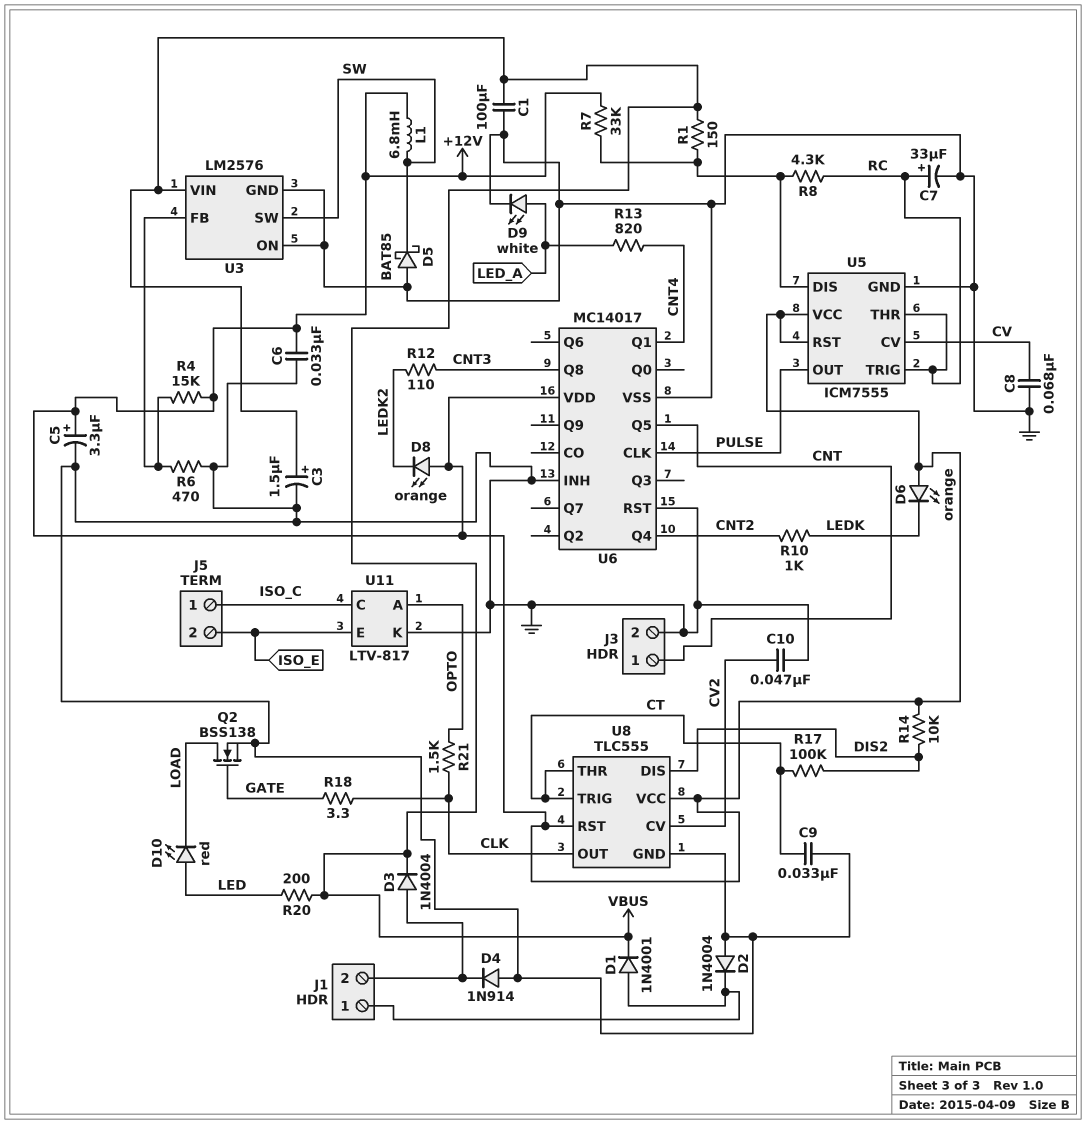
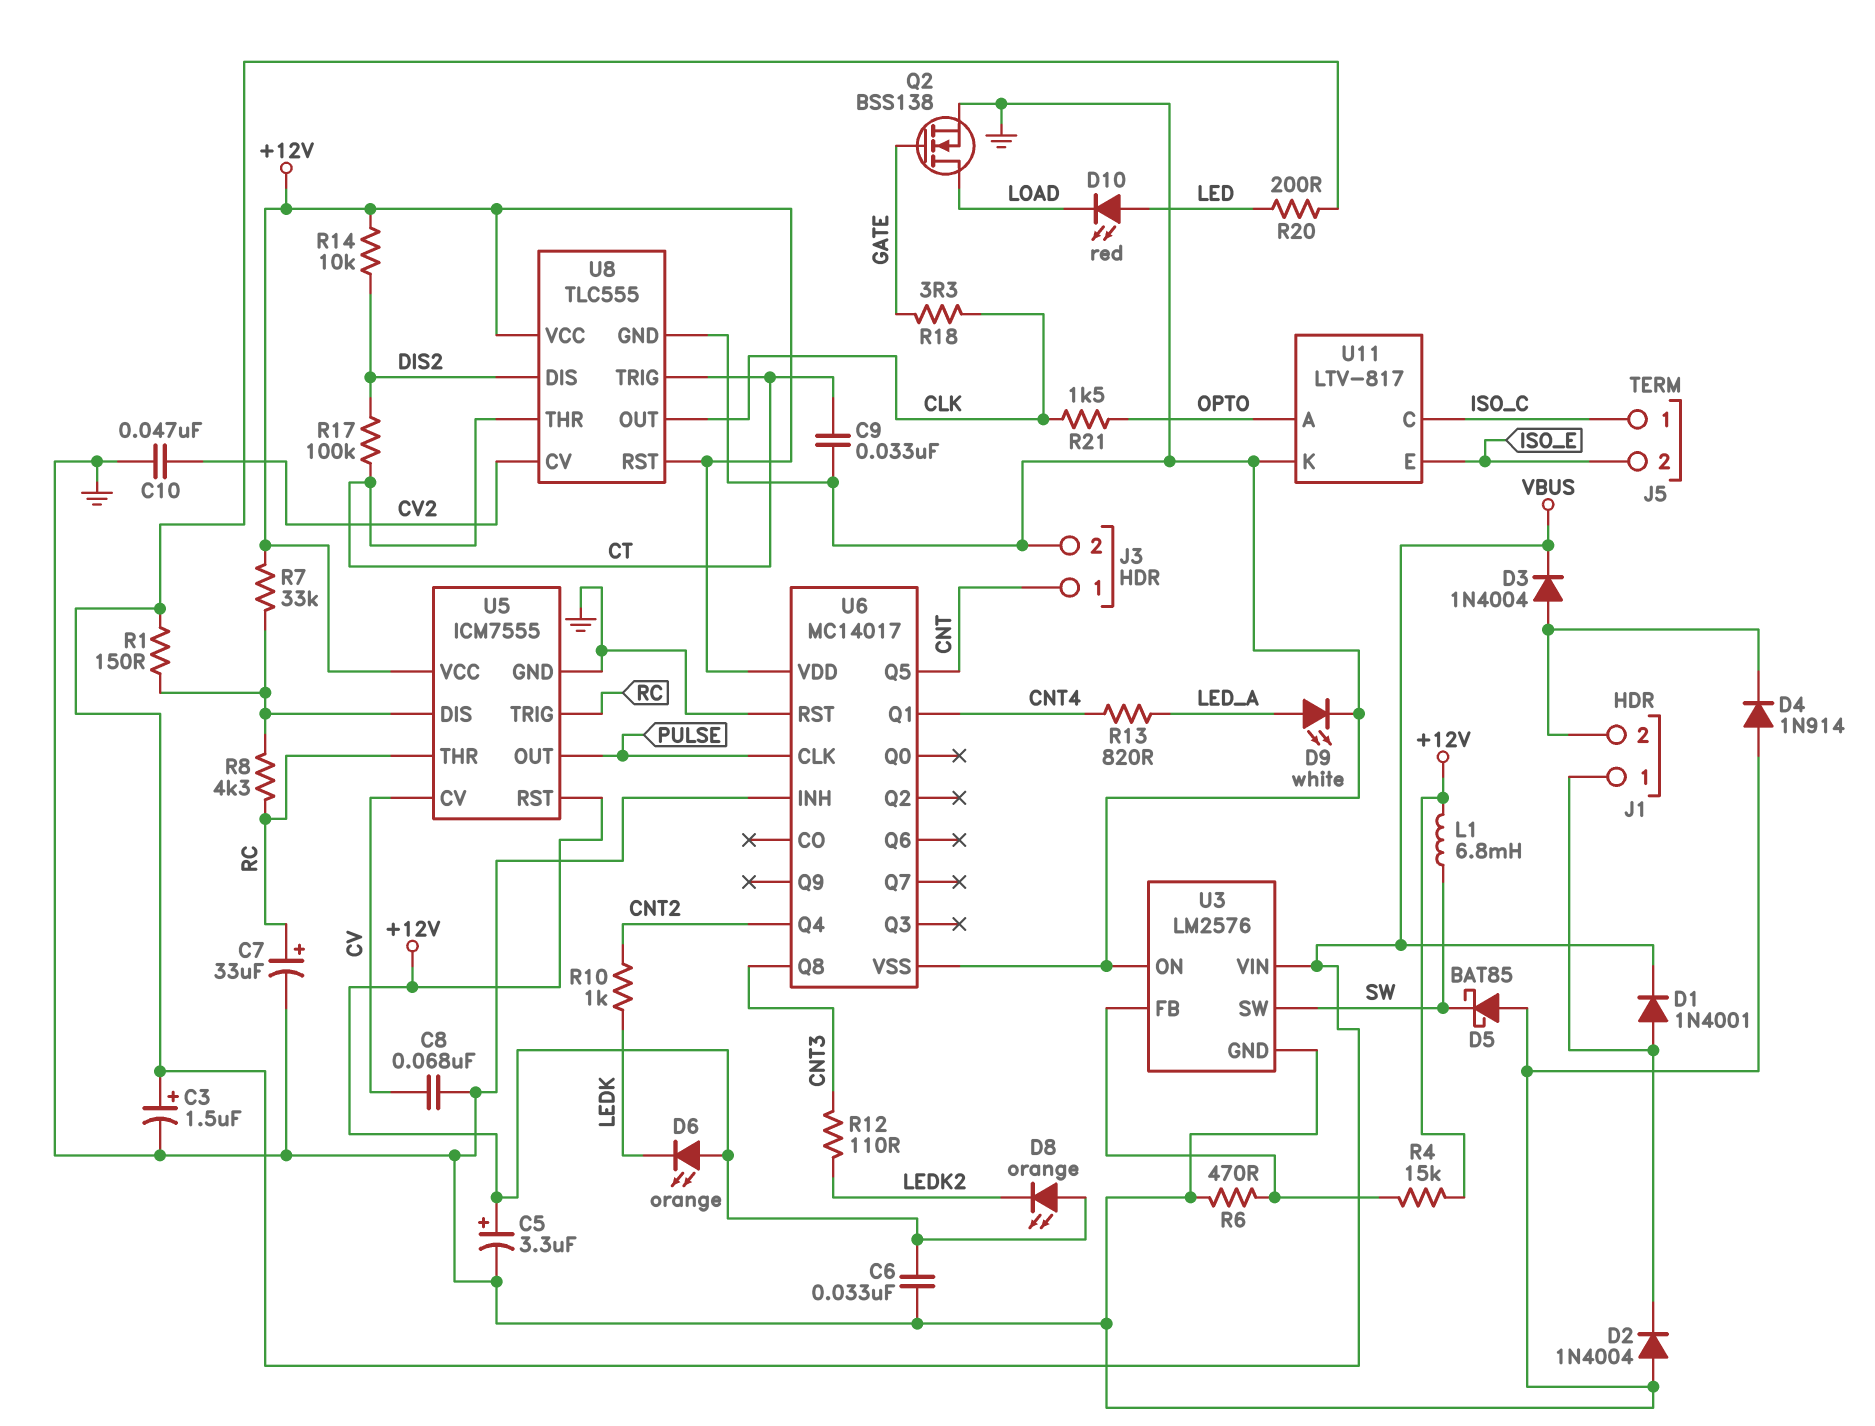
C1: 100uF (GND, VBUS) -> none

